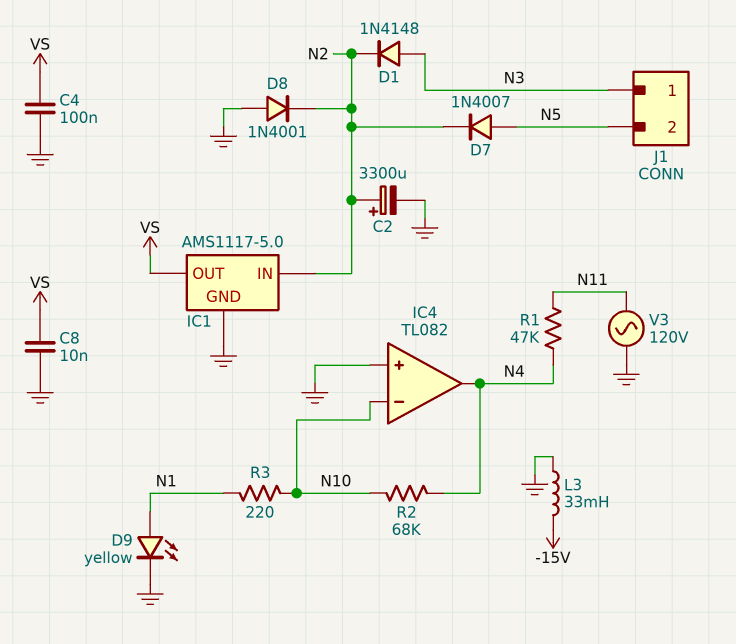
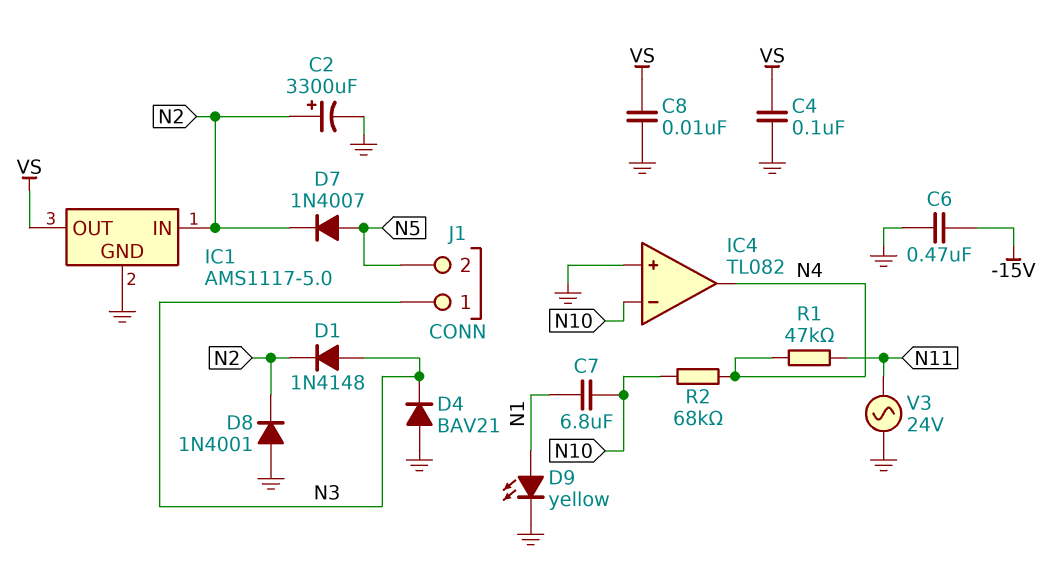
C6: none -> 470nF (-15V, GND)
C7: none -> 6.8uF (N1, N10)
D4: none -> diode BAV21 (A GND, K N3)
L3: 33mH (-15V, GND) -> none
R3: 220 (N1, N10) -> none
V3: AC 120V (GND, N11) -> AC 24V (GND, N11)

